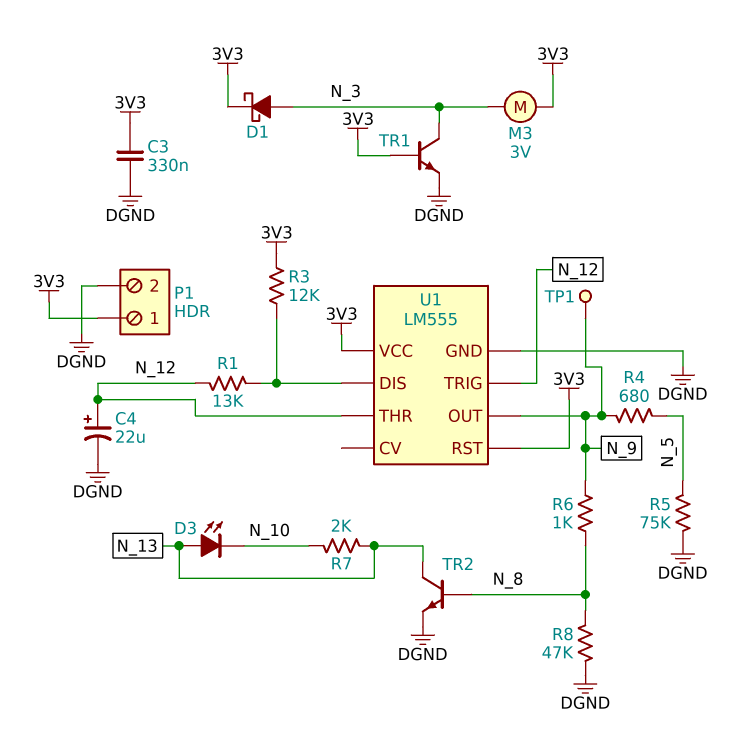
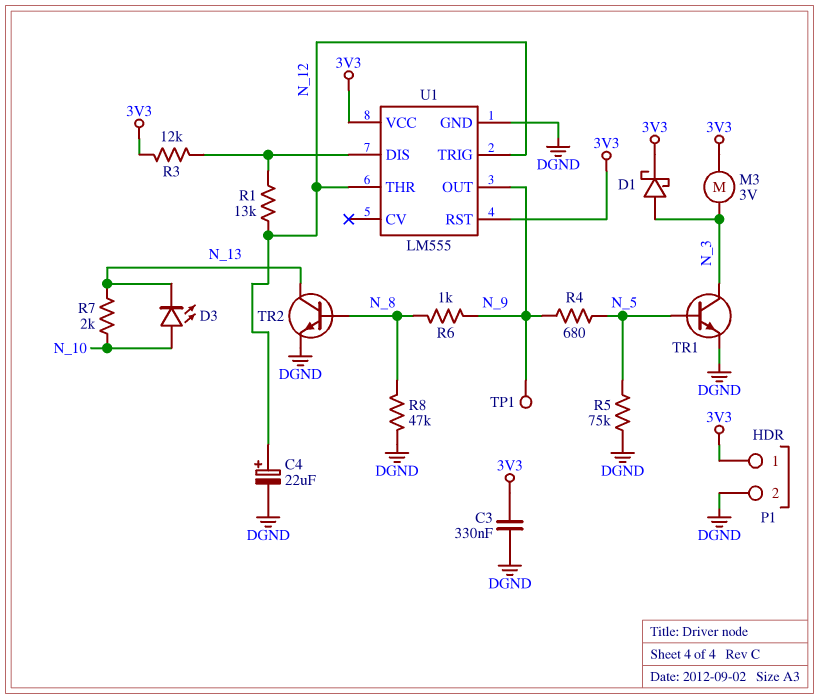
D3: LED (A N_13, K N_10) -> LED (A N_10, K N_13)
TR1: NPN (B 3V3, C N_3, E DGND) -> NPN (B N_5, C N_3, E DGND)

